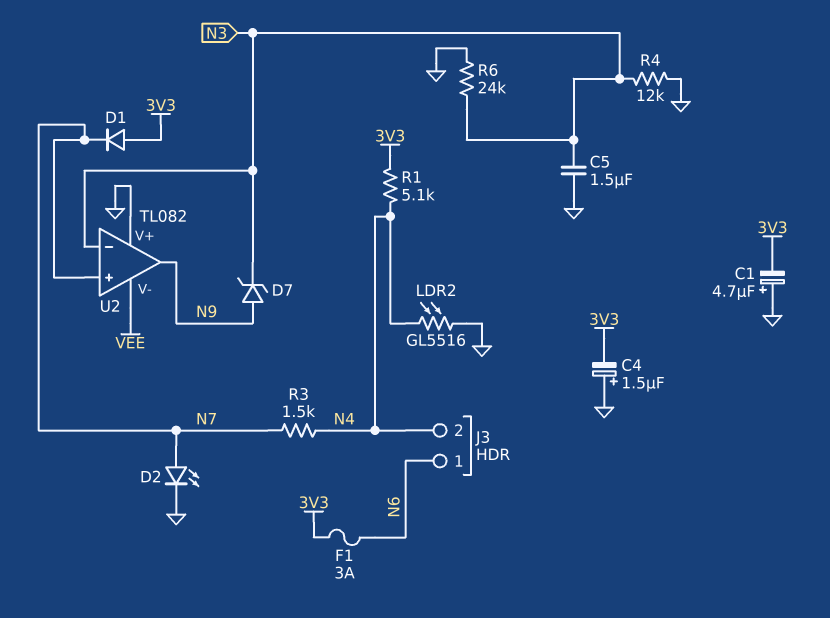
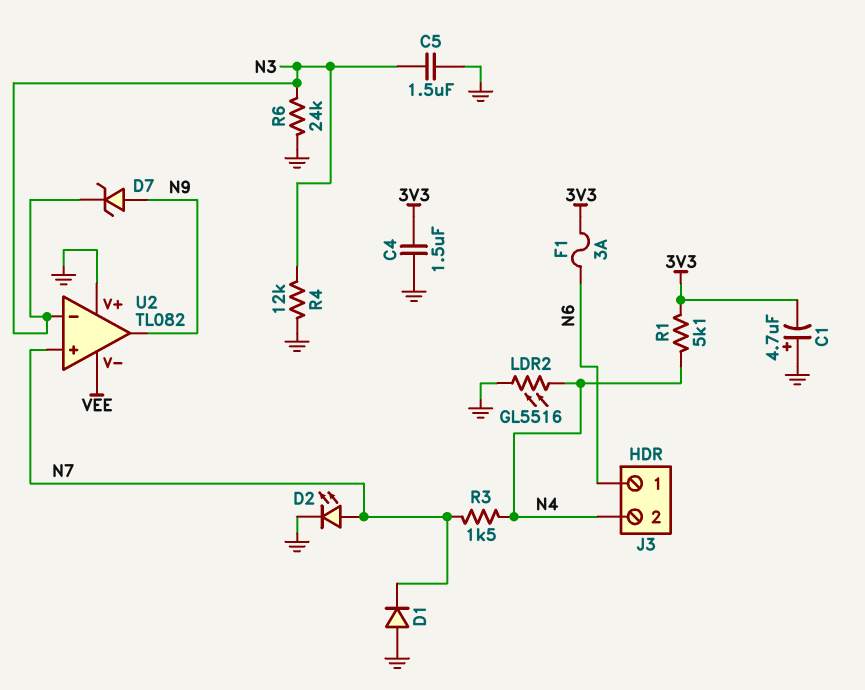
C4: 1.5uF (plus GND, minus 3V3) -> 1.5uF (3V3, GND)
D1: diode (A 3V3, K N7) -> diode (A GND, K N7)

